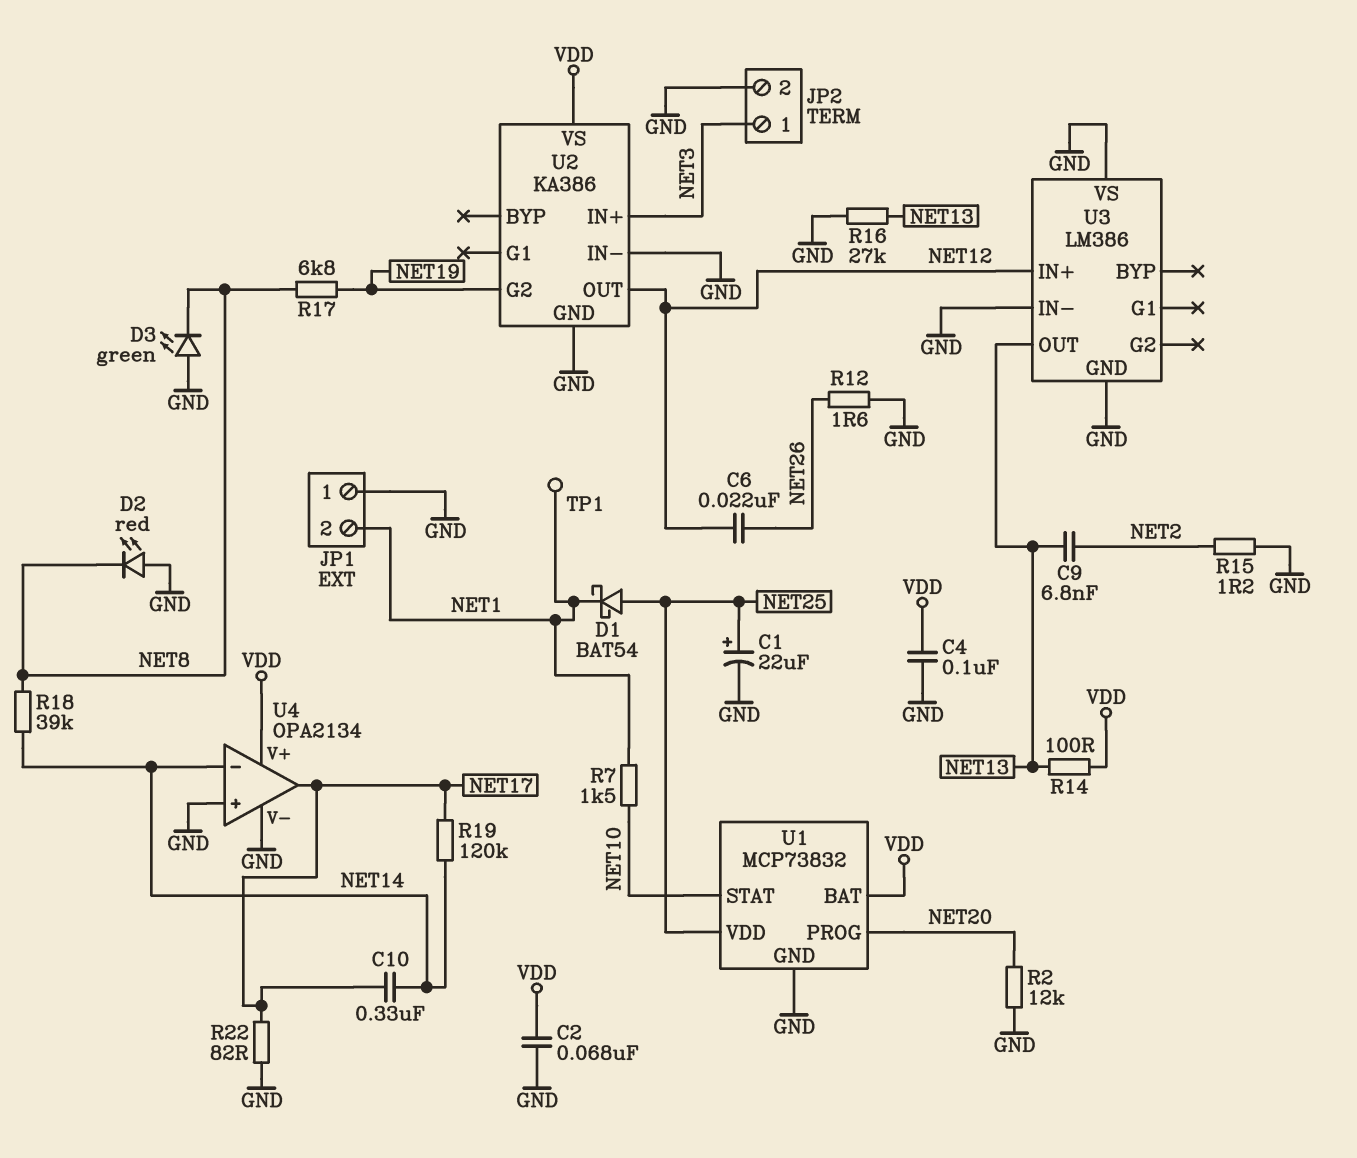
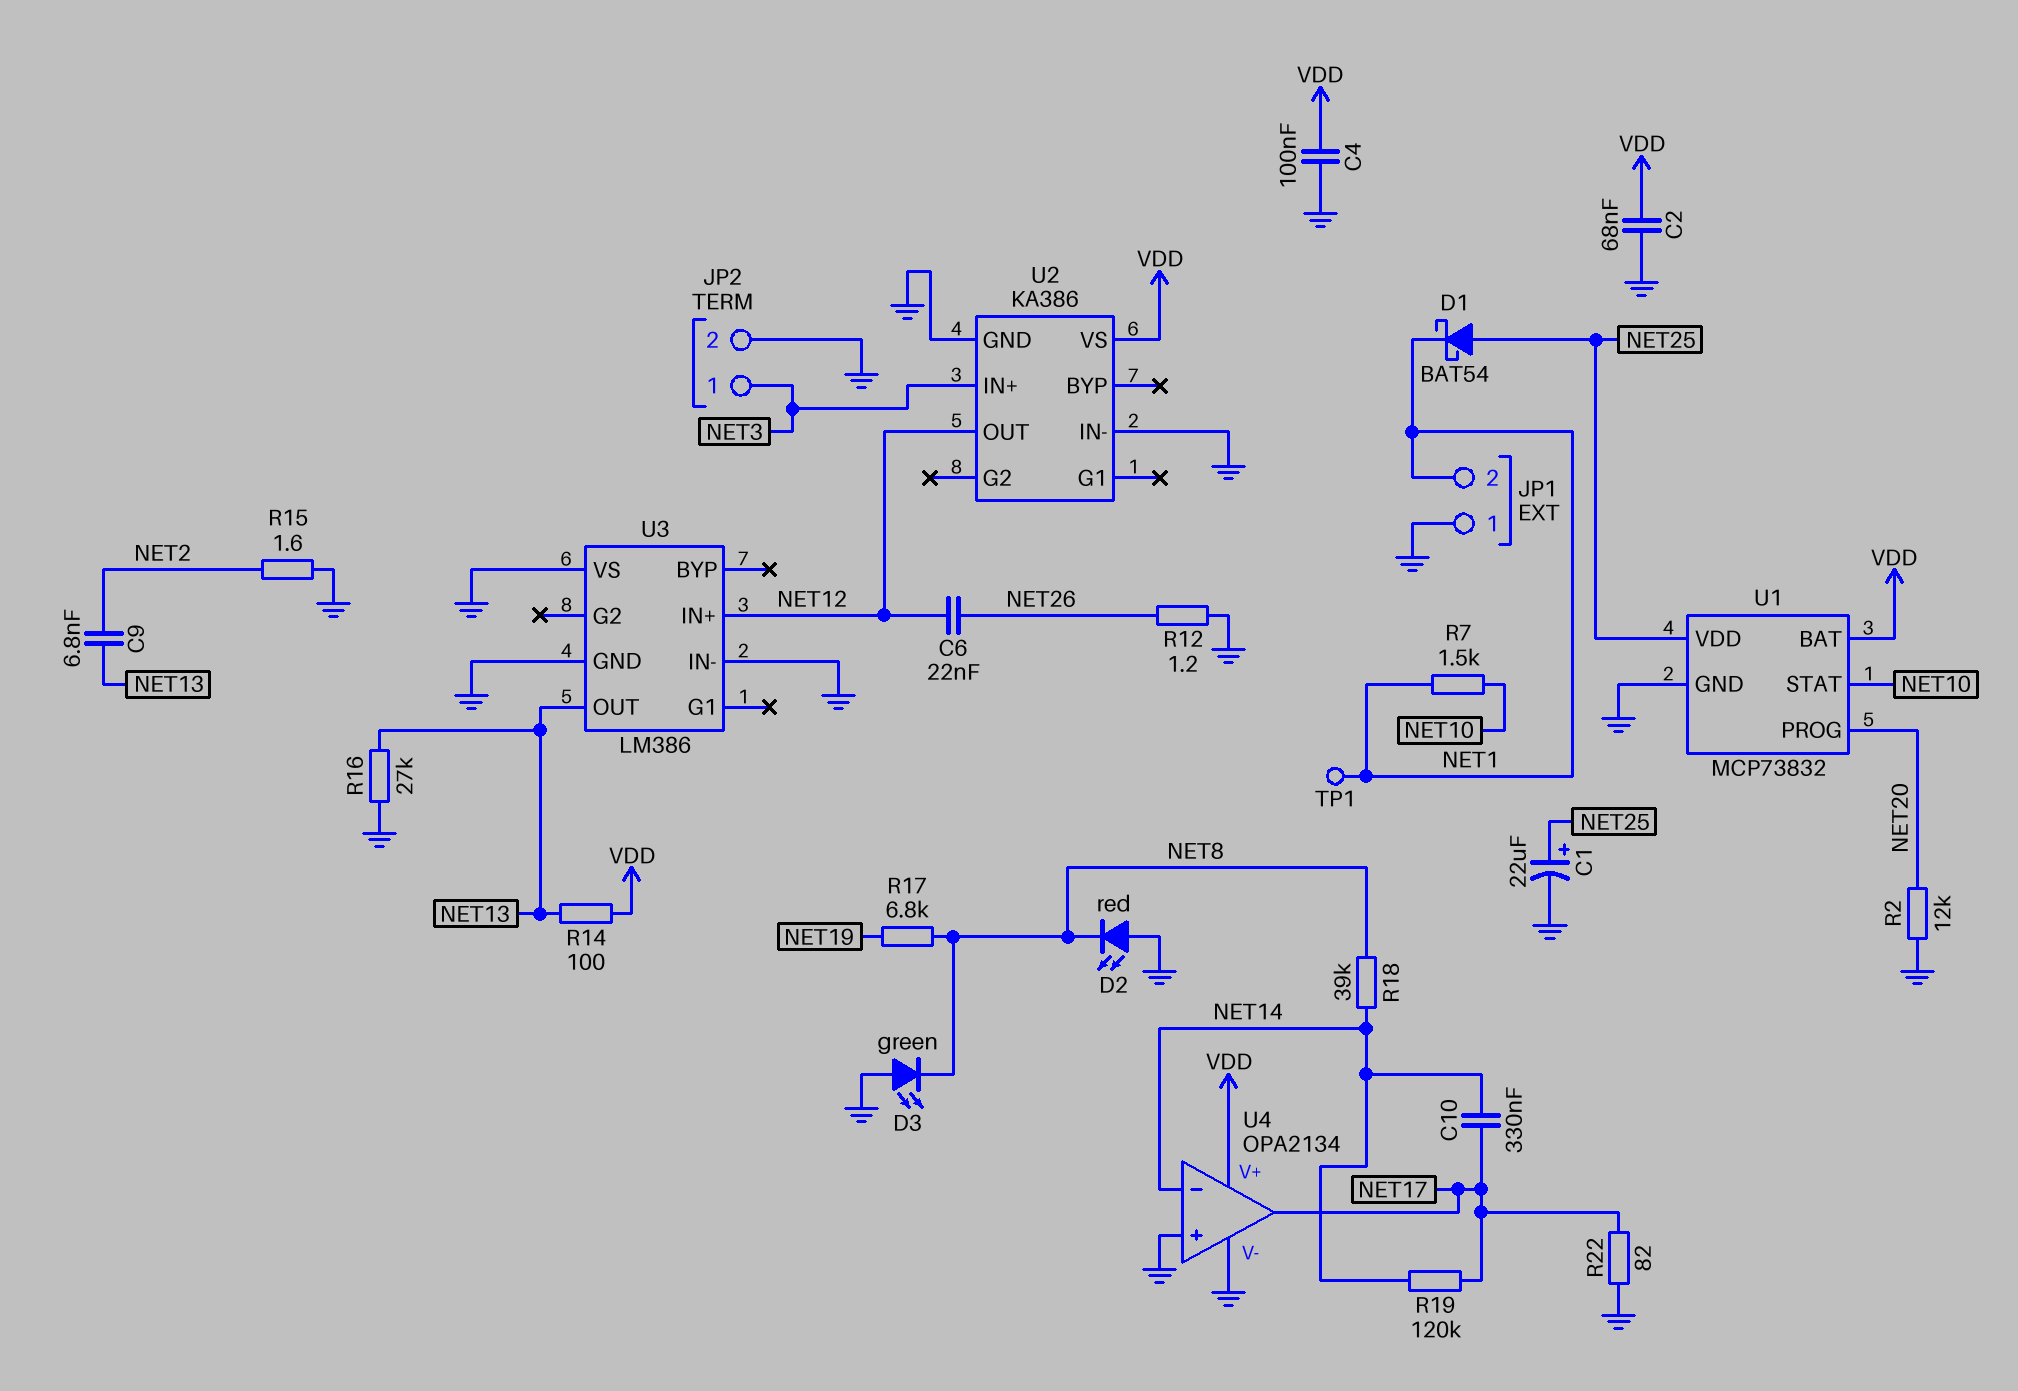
R12: 1.6 (GND, NET26) -> 1.2 (GND, NET26)
R15: 1.2 (GND, NET2) -> 1.6 (GND, NET2)
U2 pin G2: NET19 -> none

